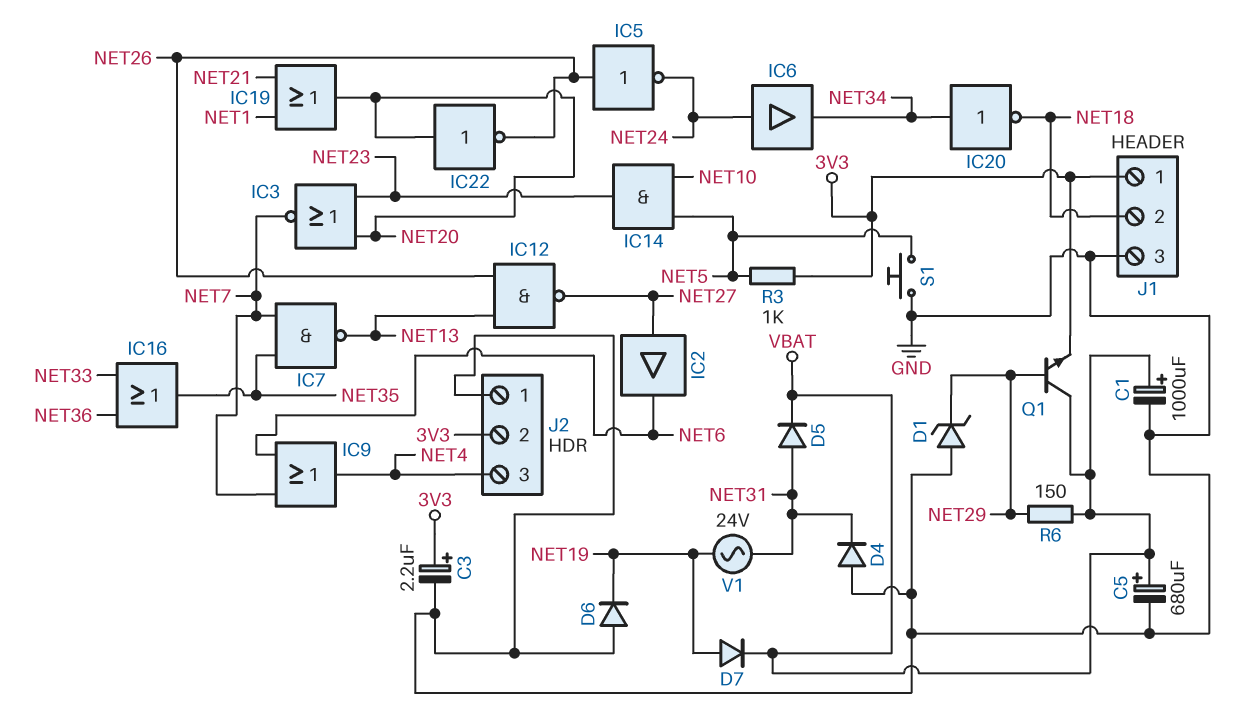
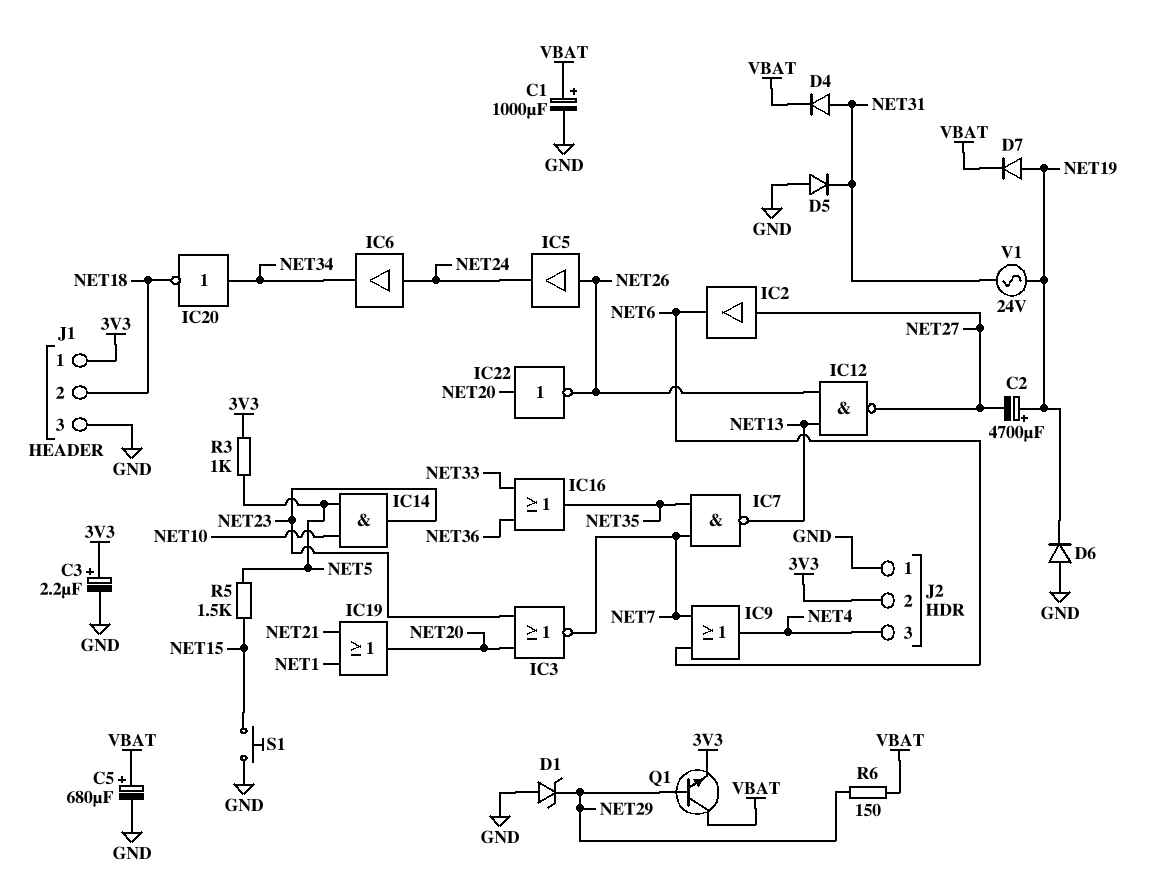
C2: none -> 4700uF (plus NET19, minus NET27)
D4: diode (A GND, K NET31) -> diode (A NET31, K VBAT)
D5: diode (A NET31, K VBAT) -> diode (A GND, K NET31)
IC5: NOT (in NET26, out NET24) -> buffer (in NET26, out NET24)
R5: none -> 1.5k (NET5, NET15)
S1: button (GND, NET5) -> button (GND, NET15)

